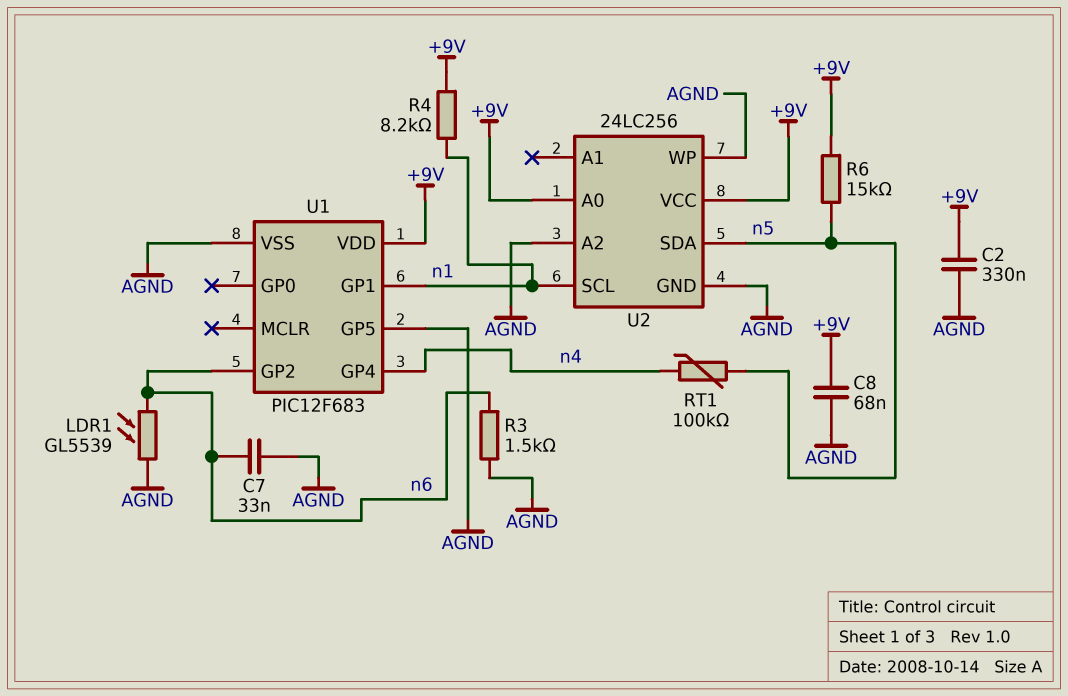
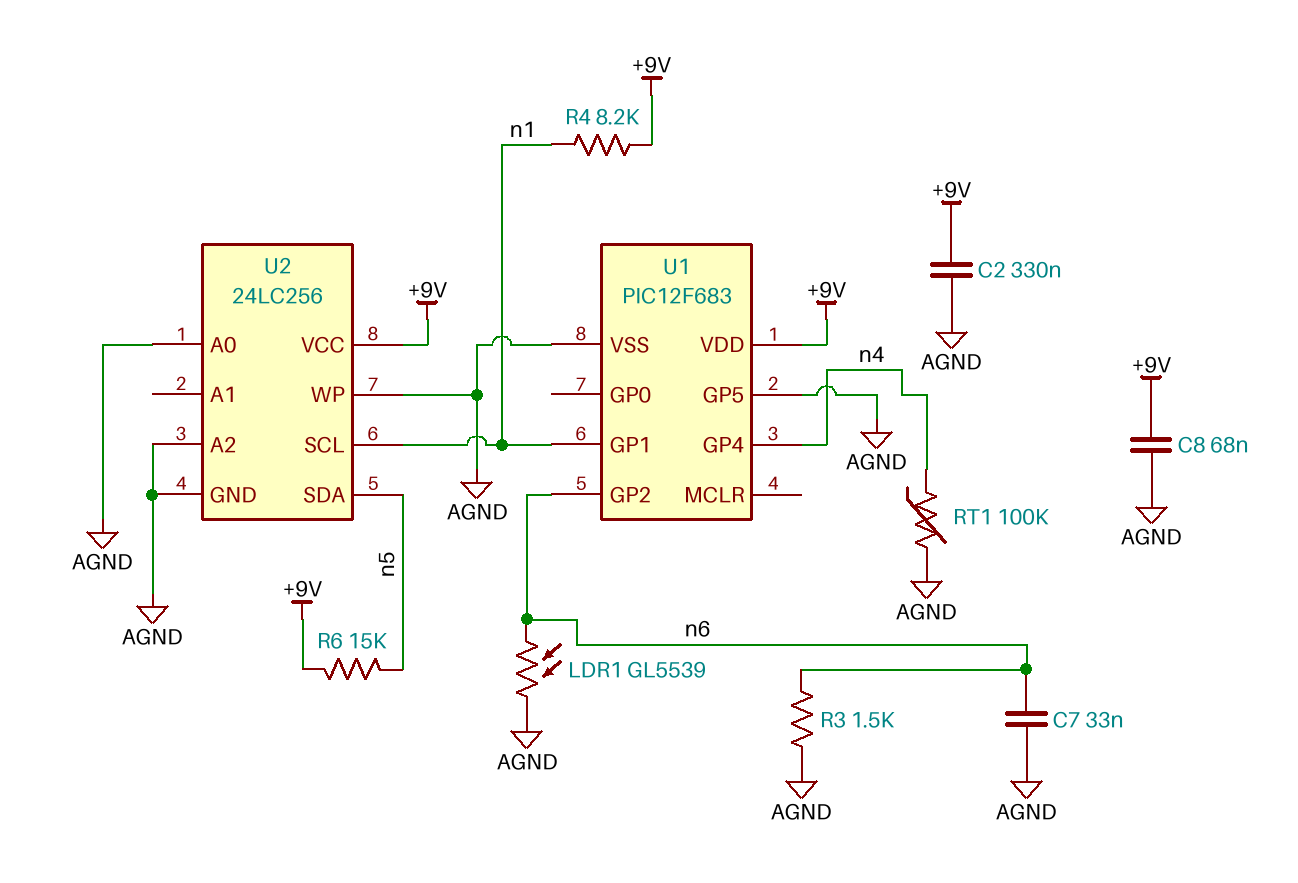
RT1: 100k (n4, n5) -> 100k (AGND, n4)
U2 pin A0: +9V -> AGND

